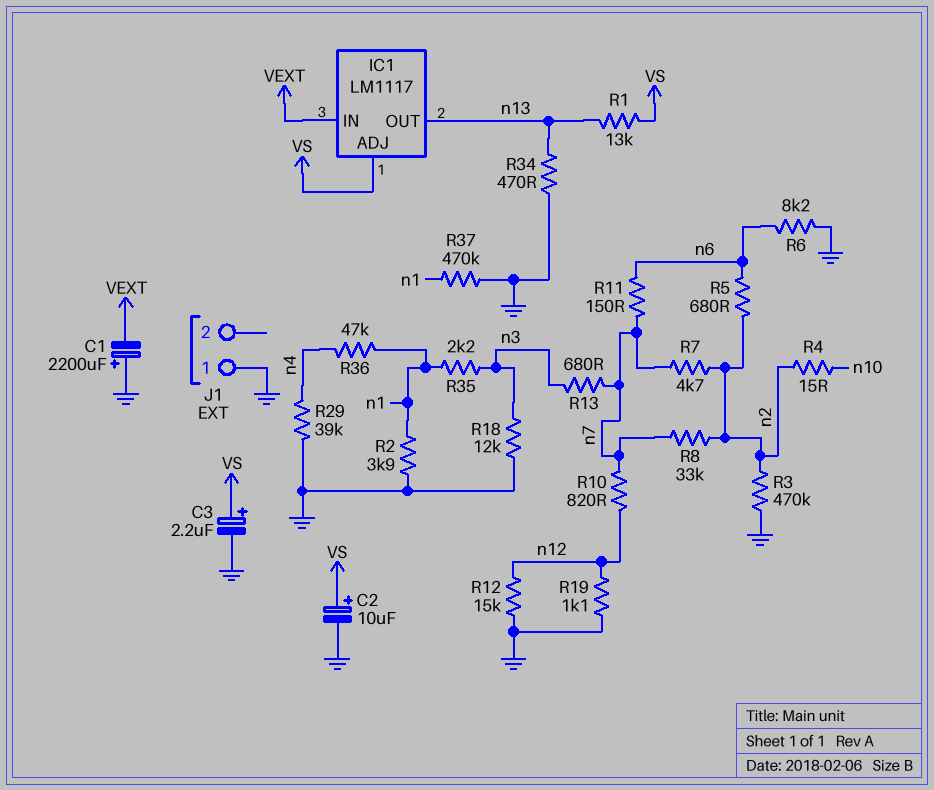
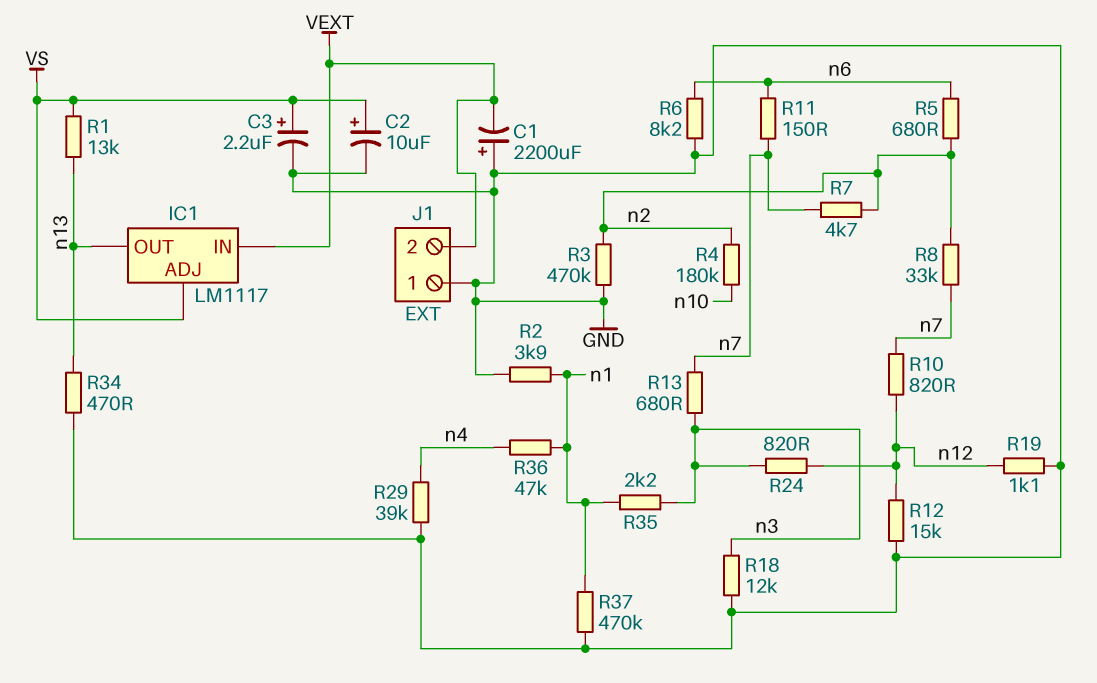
J1 pin 2: none -> VEXT
R4: 15 (n2, n10) -> 180k (n2, n10)
R24: none -> 820 (n3, n12)

